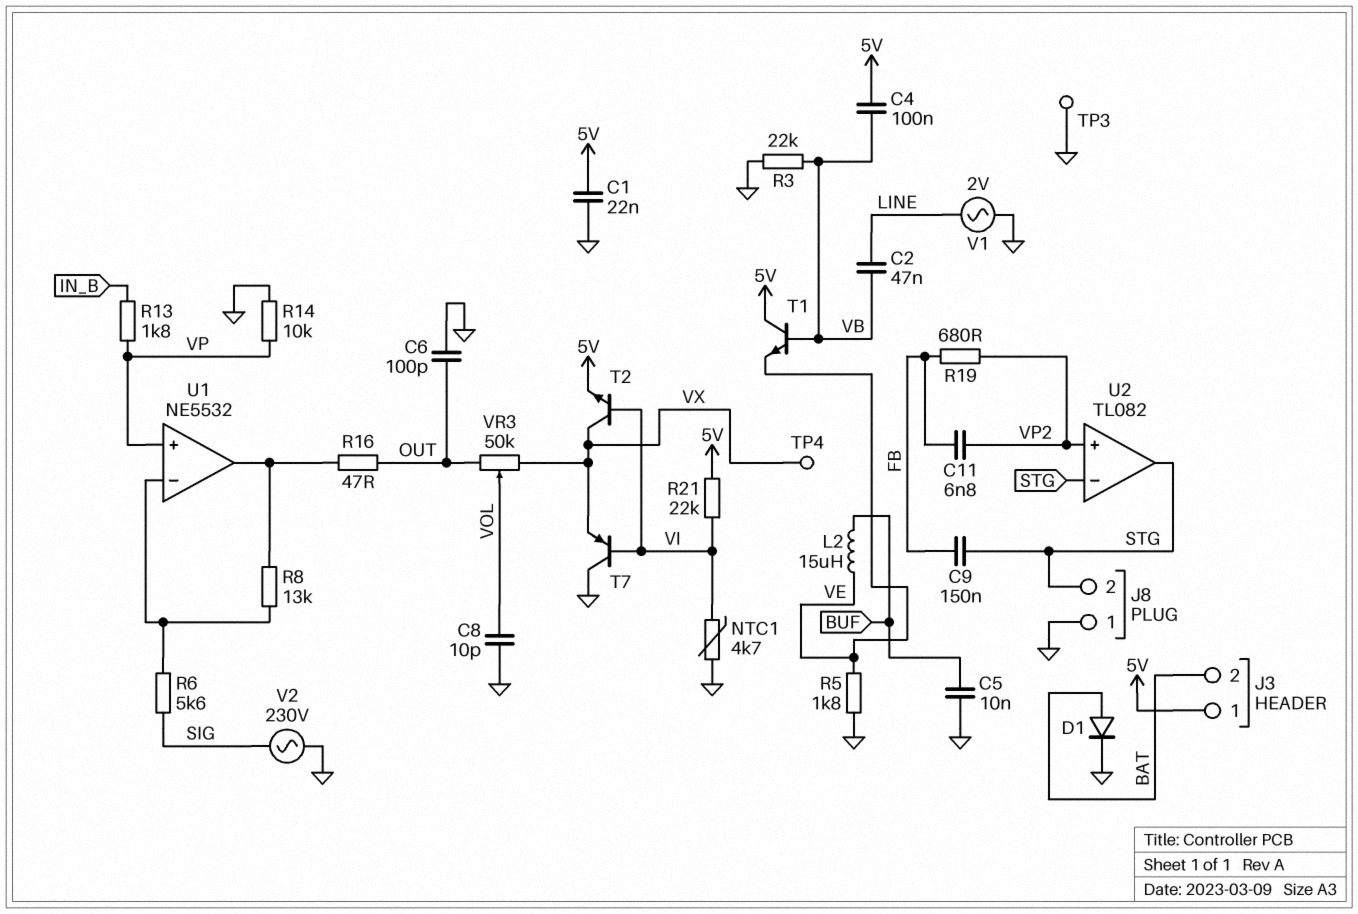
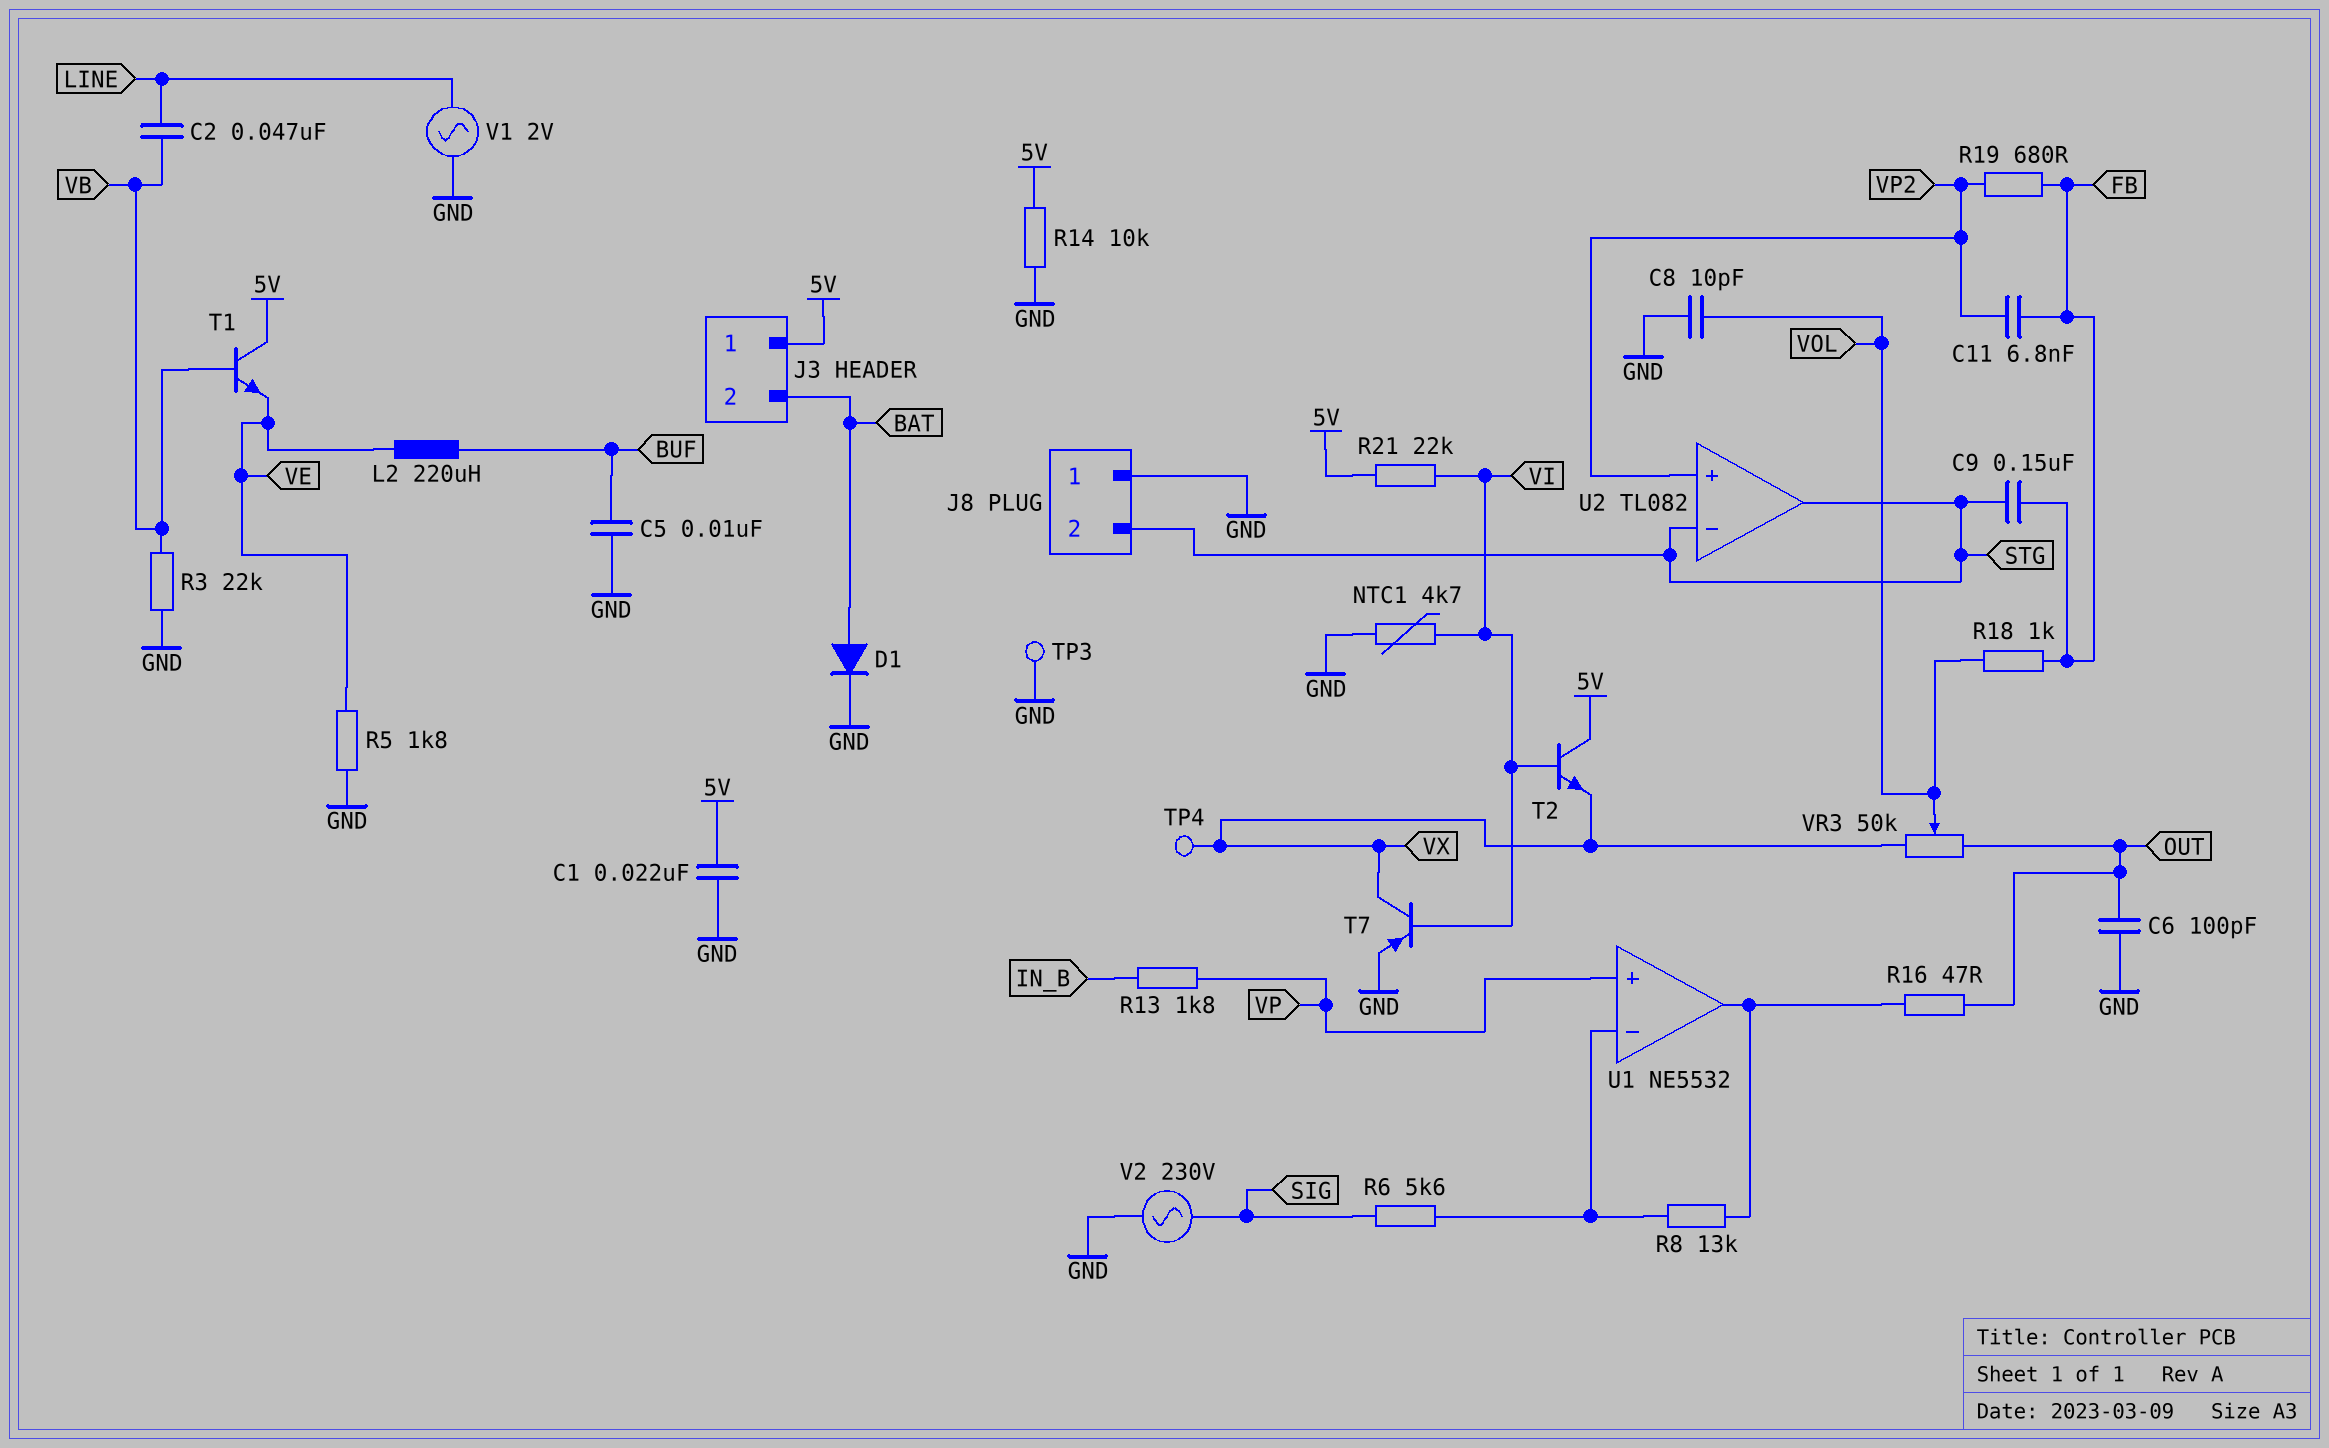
C4: 100nF (5V, VB) -> none
L2: 15uH (BUF, VE) -> 220uH (BUF, VE)
R14: 10k (GND, VP) -> 10k (5V, GND)
R18: none -> 1k (FB, VOL)
T2: NPN (B VI, C VX, E 5V) -> NPN (B VI, C 5V, E VX)
T7: PNP (B VI, C GND, E VX) -> PNP (B VI, C VX, E GND)

